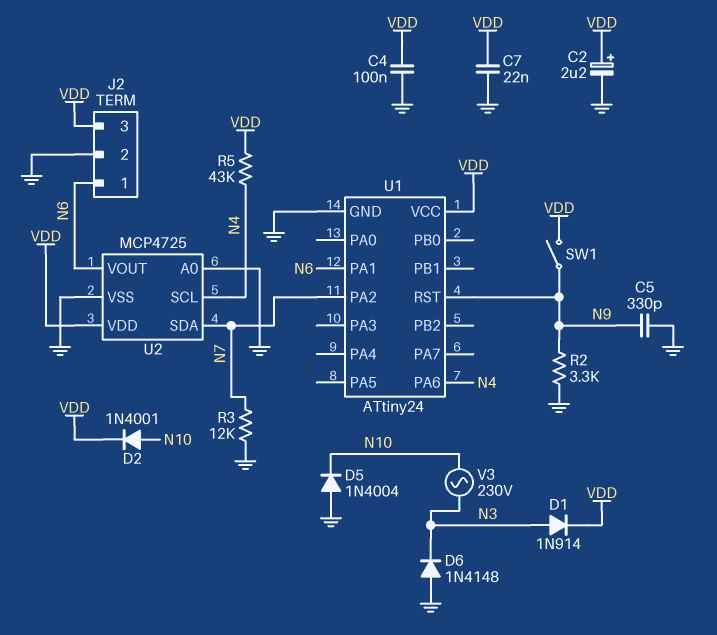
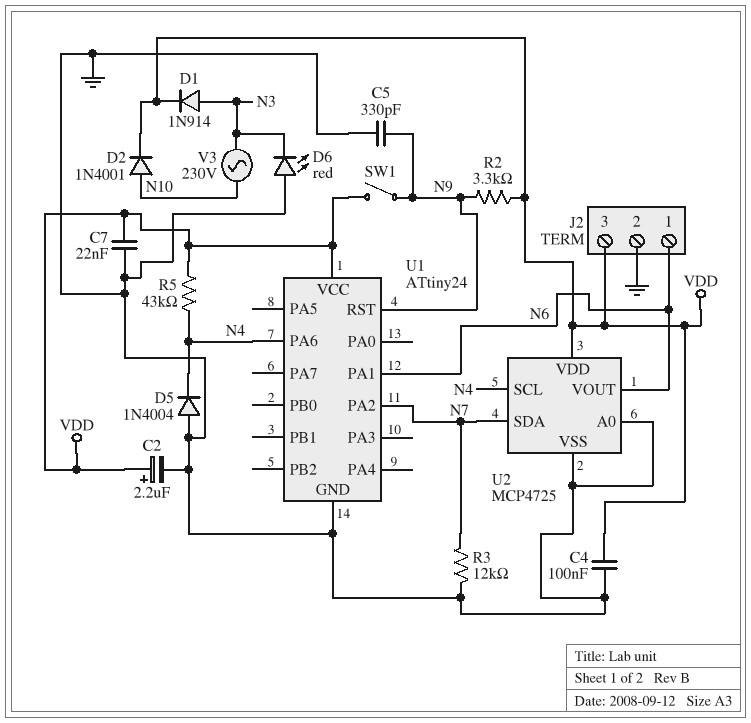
D5: diode 1N4004 (A GND, K N10) -> diode 1N4004 (A GND, K N4)
D6: diode 1N4148 (A GND, K N3) -> LED red (A GND, K N3)
R2: 3.3k (GND, N9) -> 3.3k (N9, VDD)

